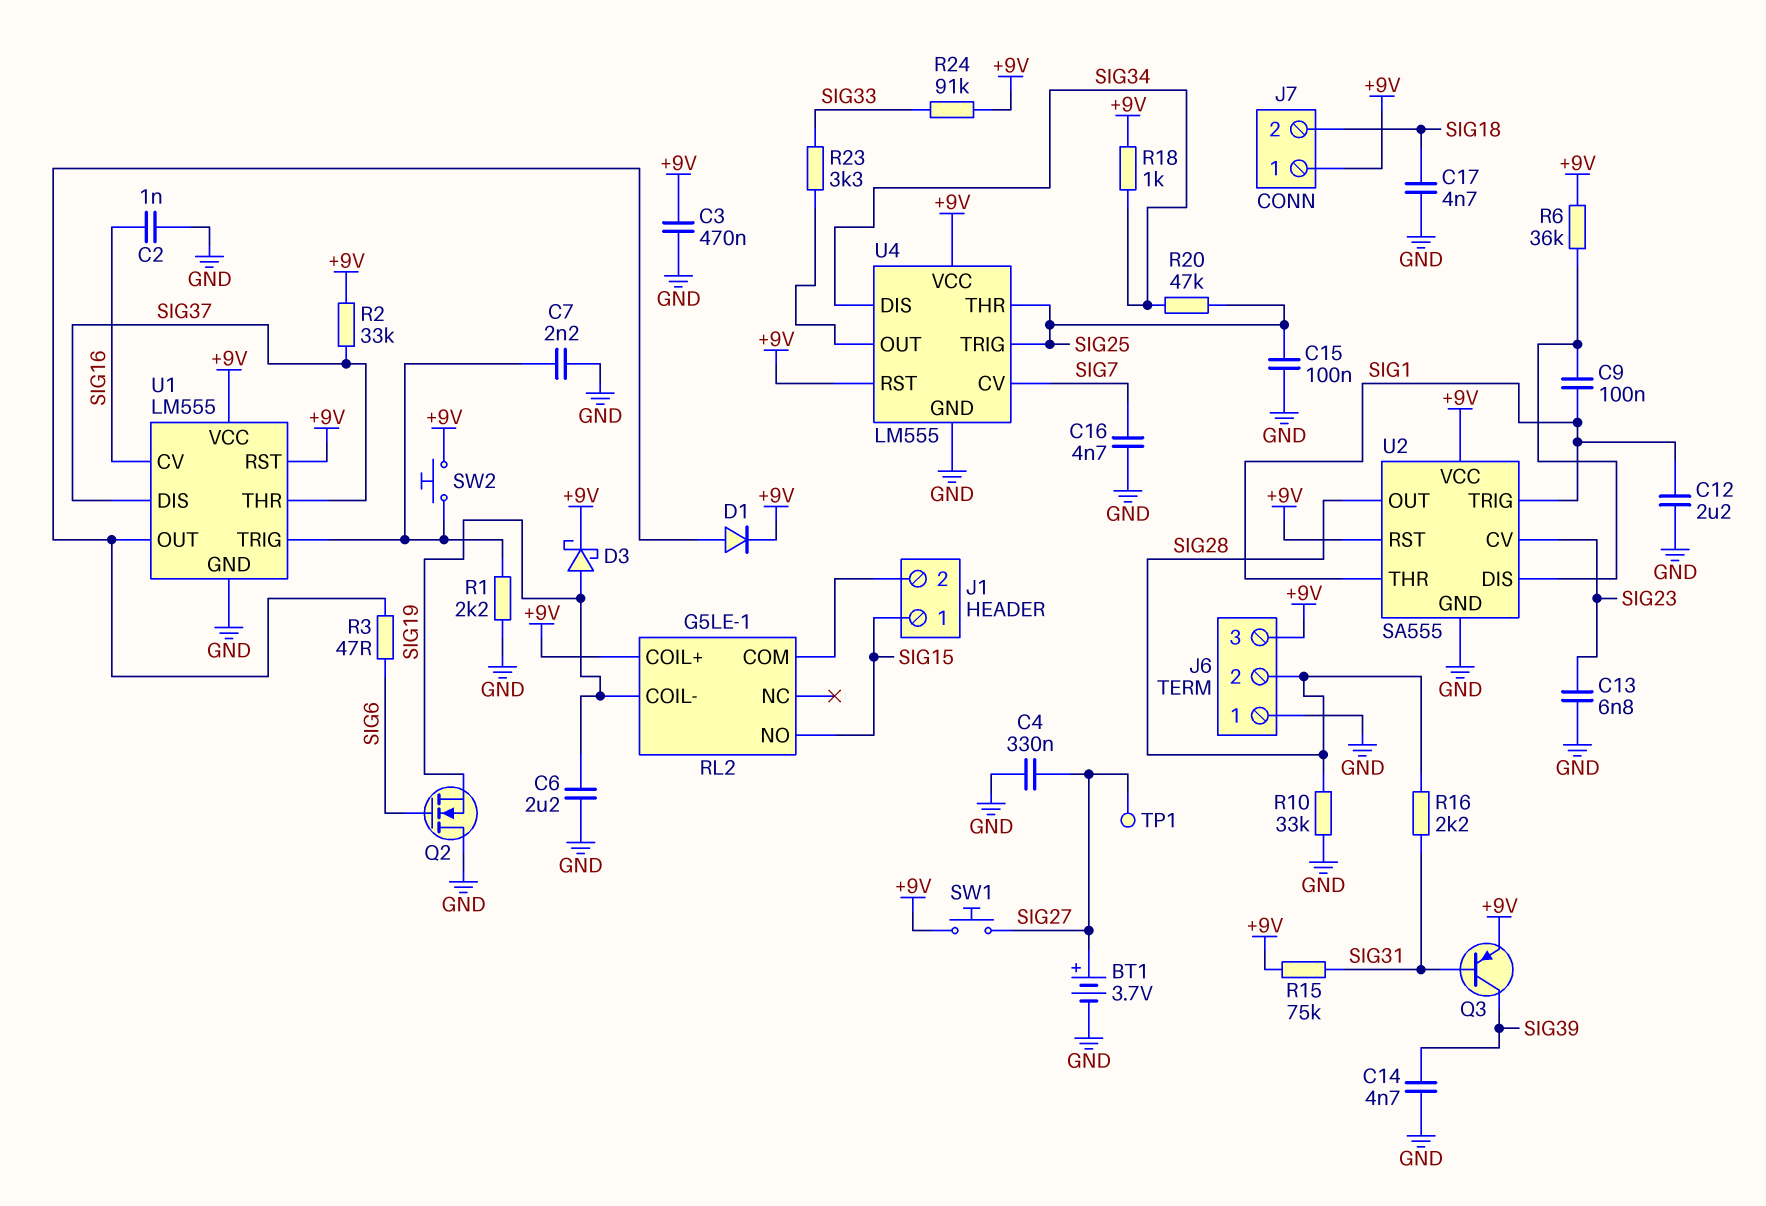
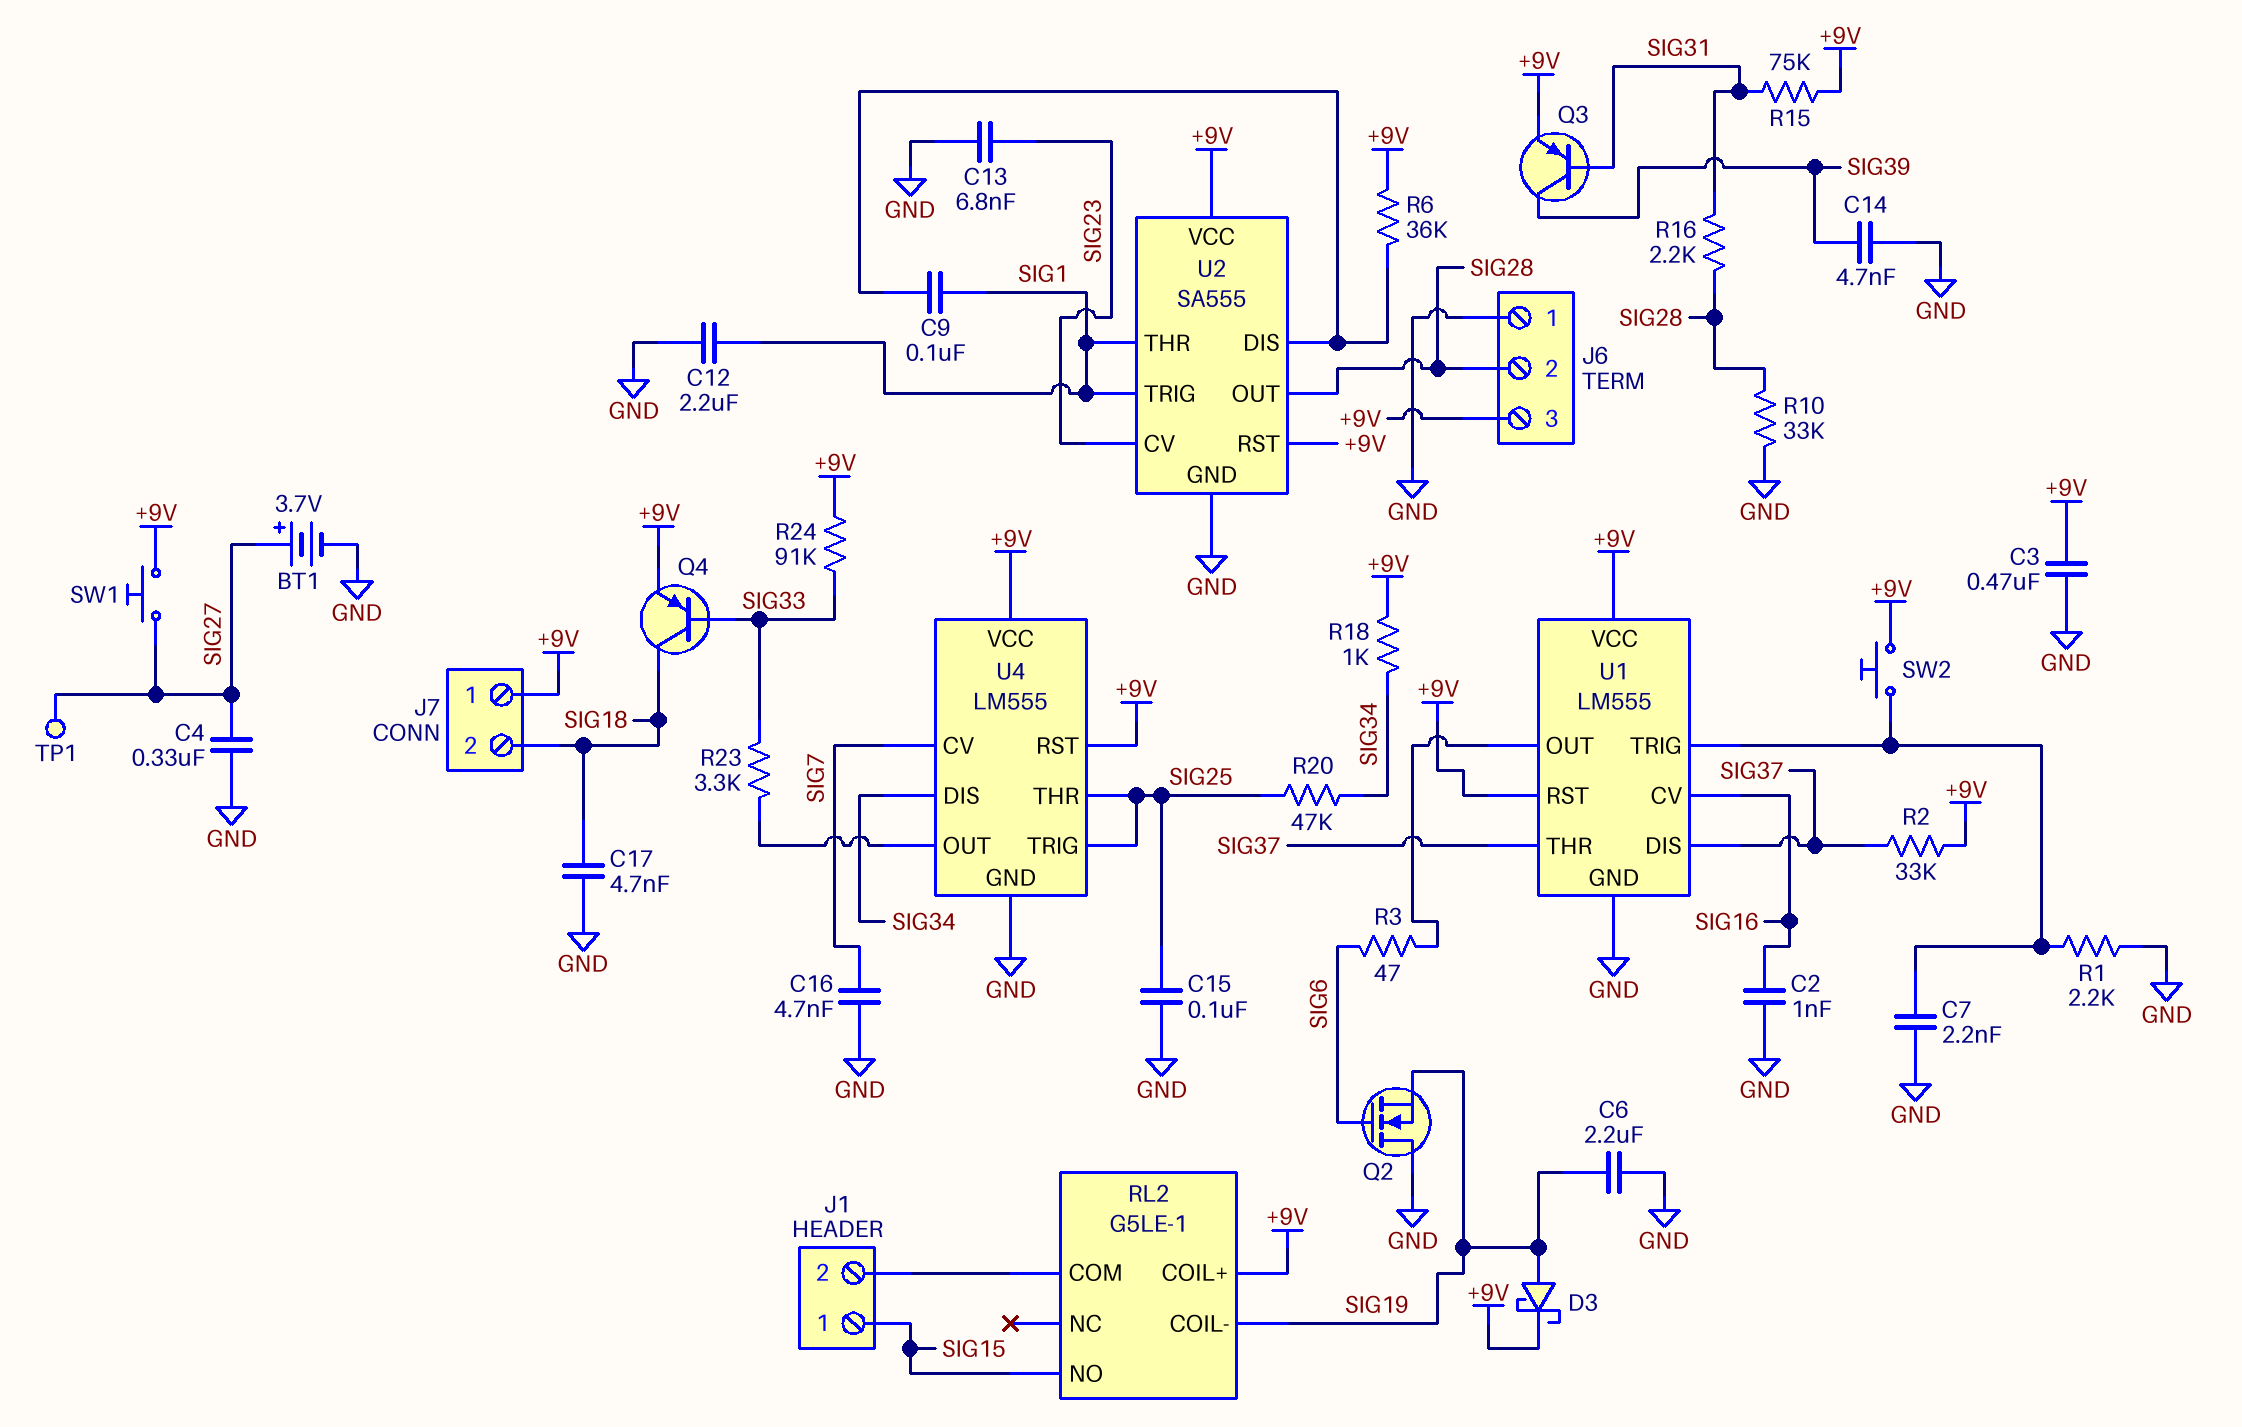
D1: diode (A U1/OUT, K +9V) -> none
Q4: none -> PNP (B SIG33, C SIG18, E +9V)

